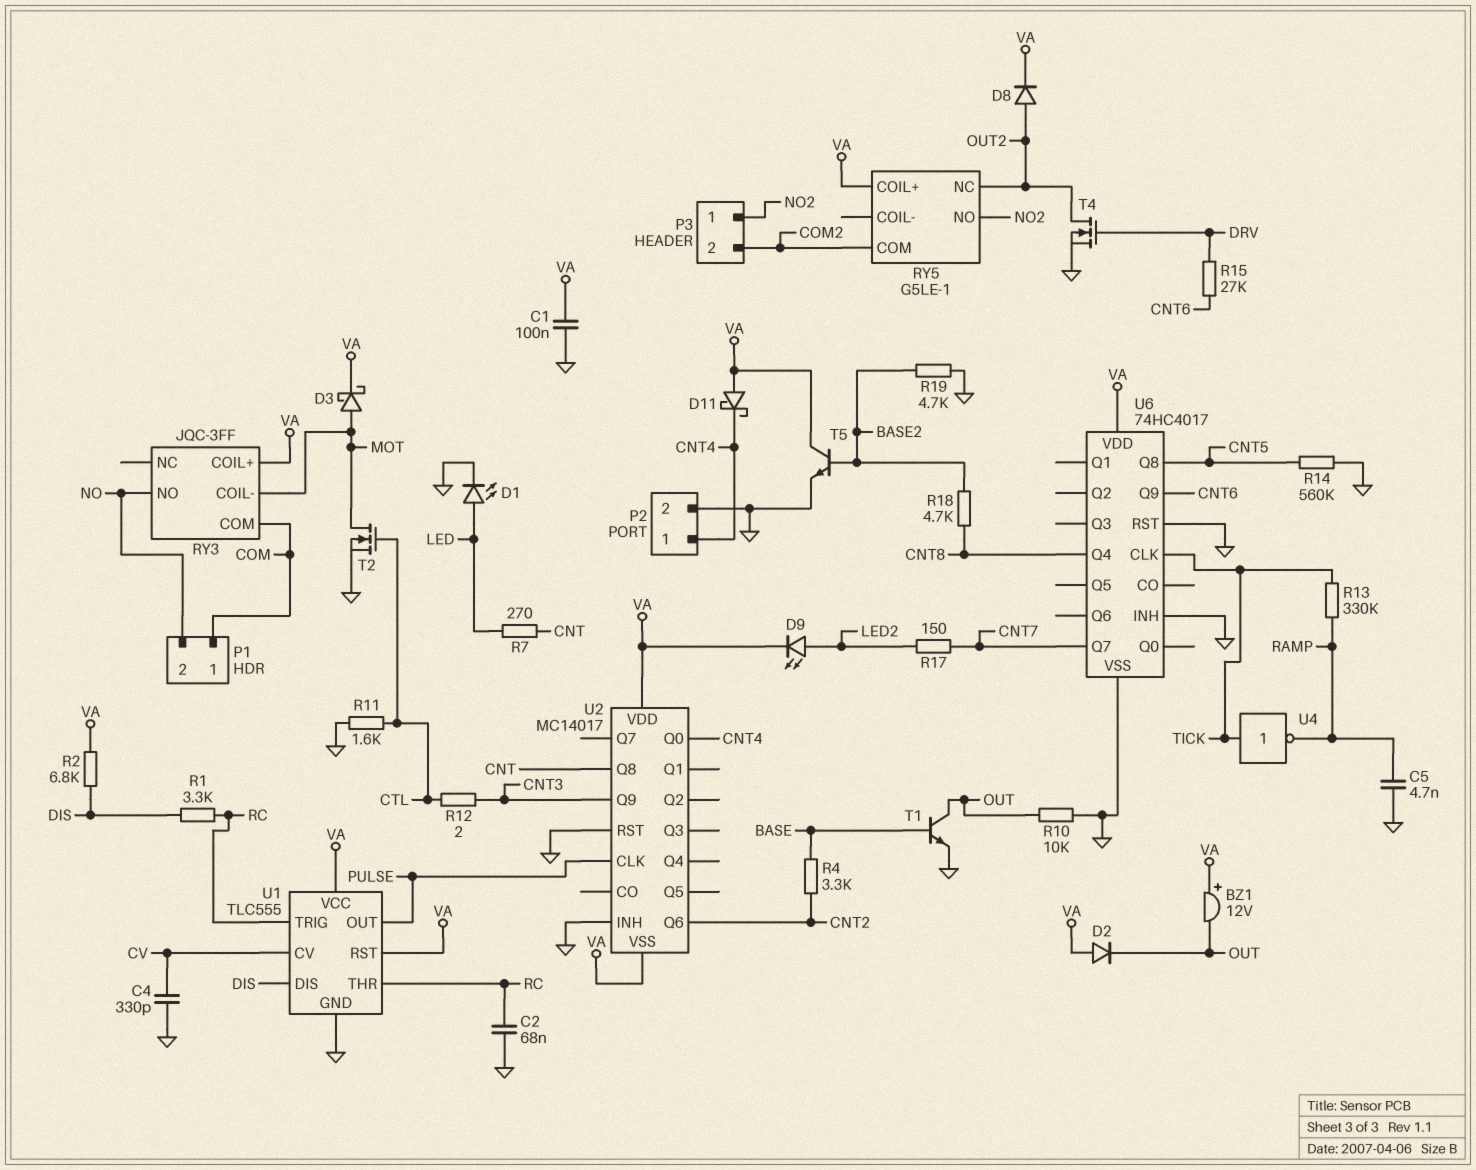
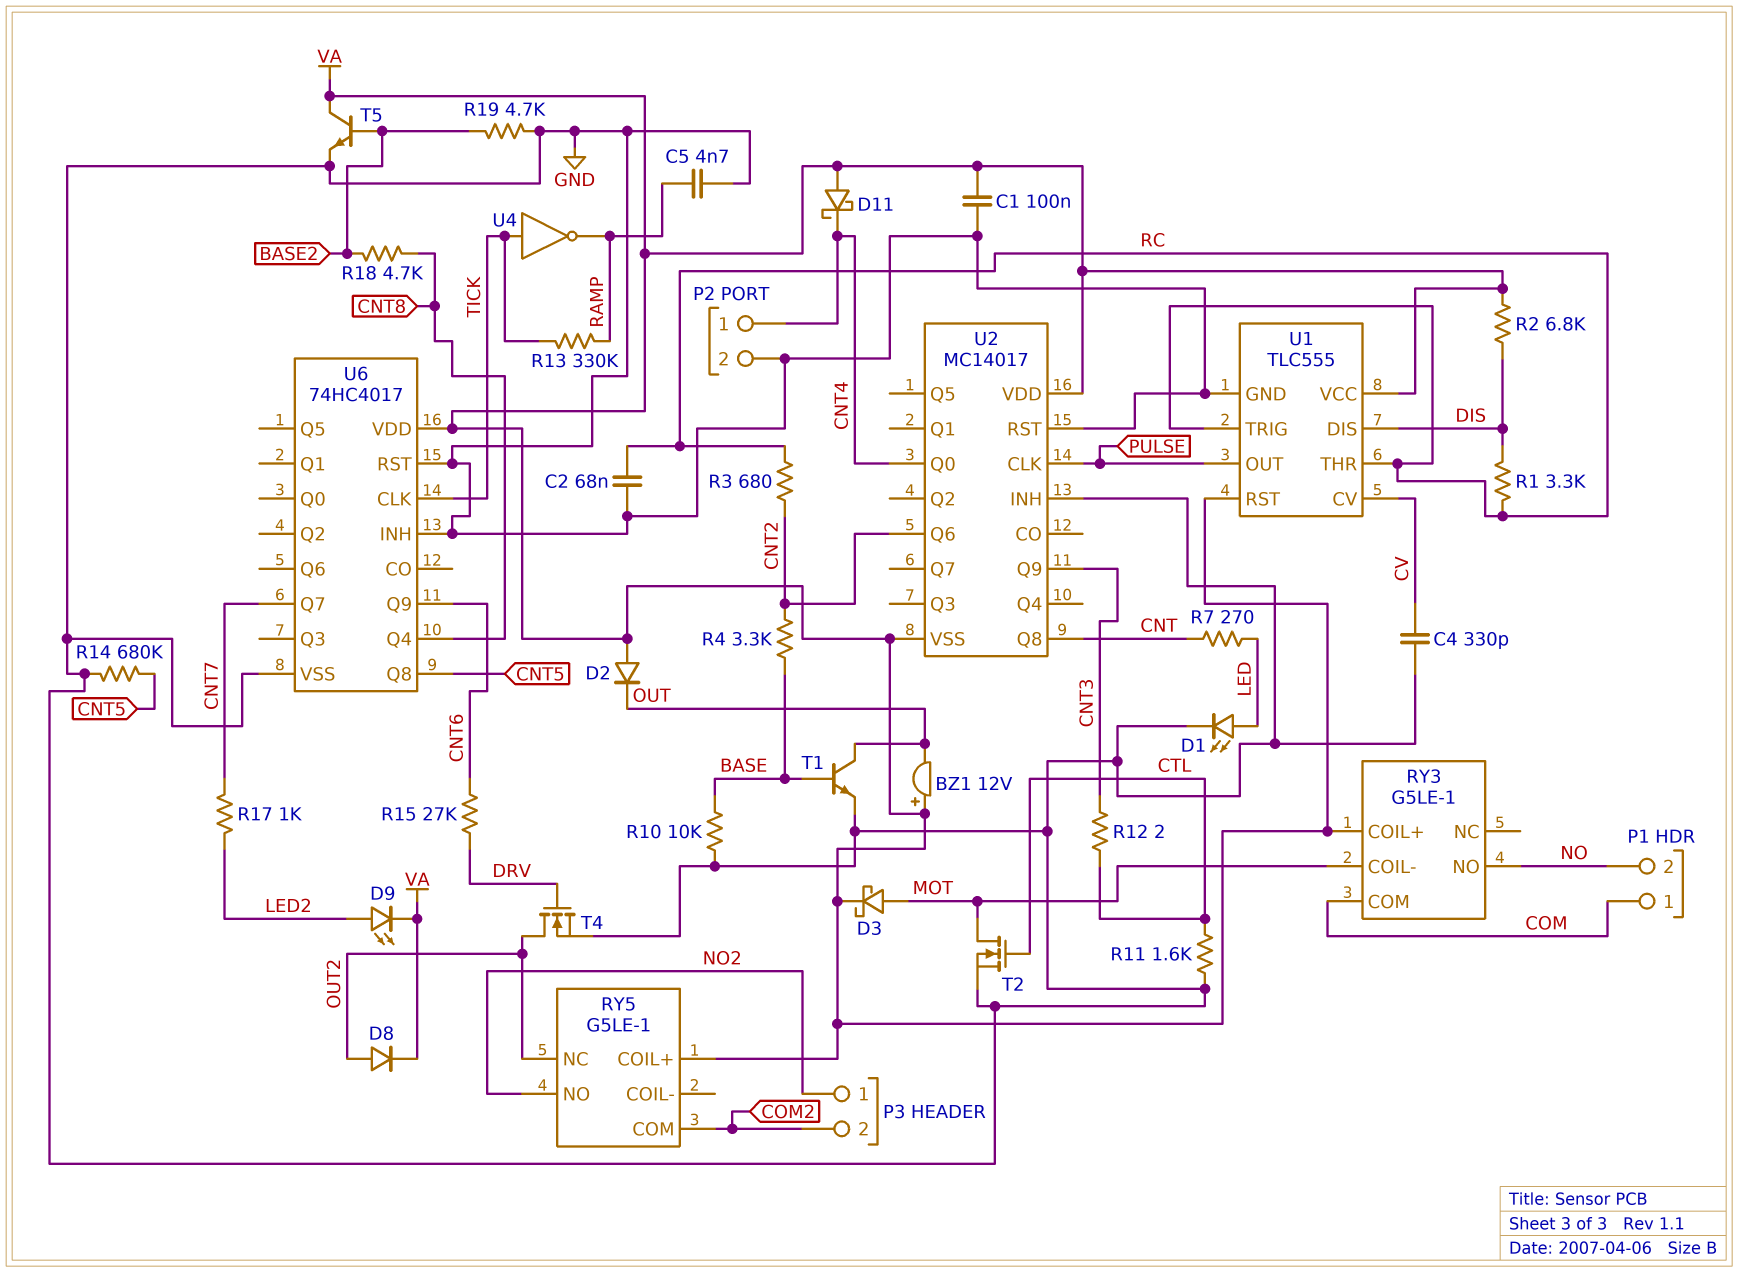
R3: none -> 680 (CNT2, RC)
R10: 10k (GND, OUT) -> 10k (BASE, GND)
R14: 560k (CNT5, GND) -> 680k (CNT5, GND)
R17: 150 (CNT7, LED2) -> 1k (CNT7, LED2)
RY3: JQC-3FF -> G5LE-1

